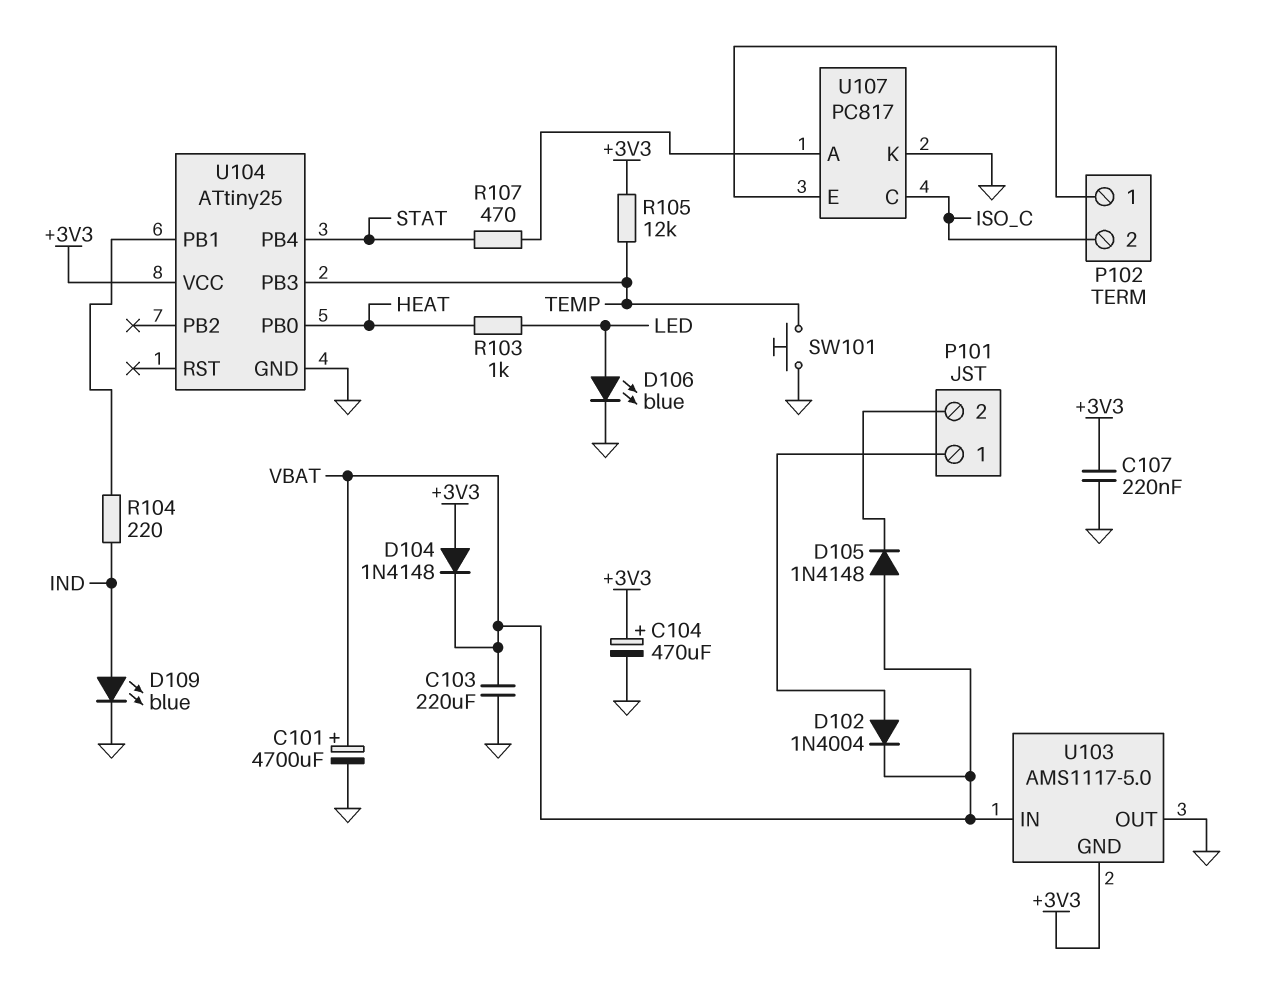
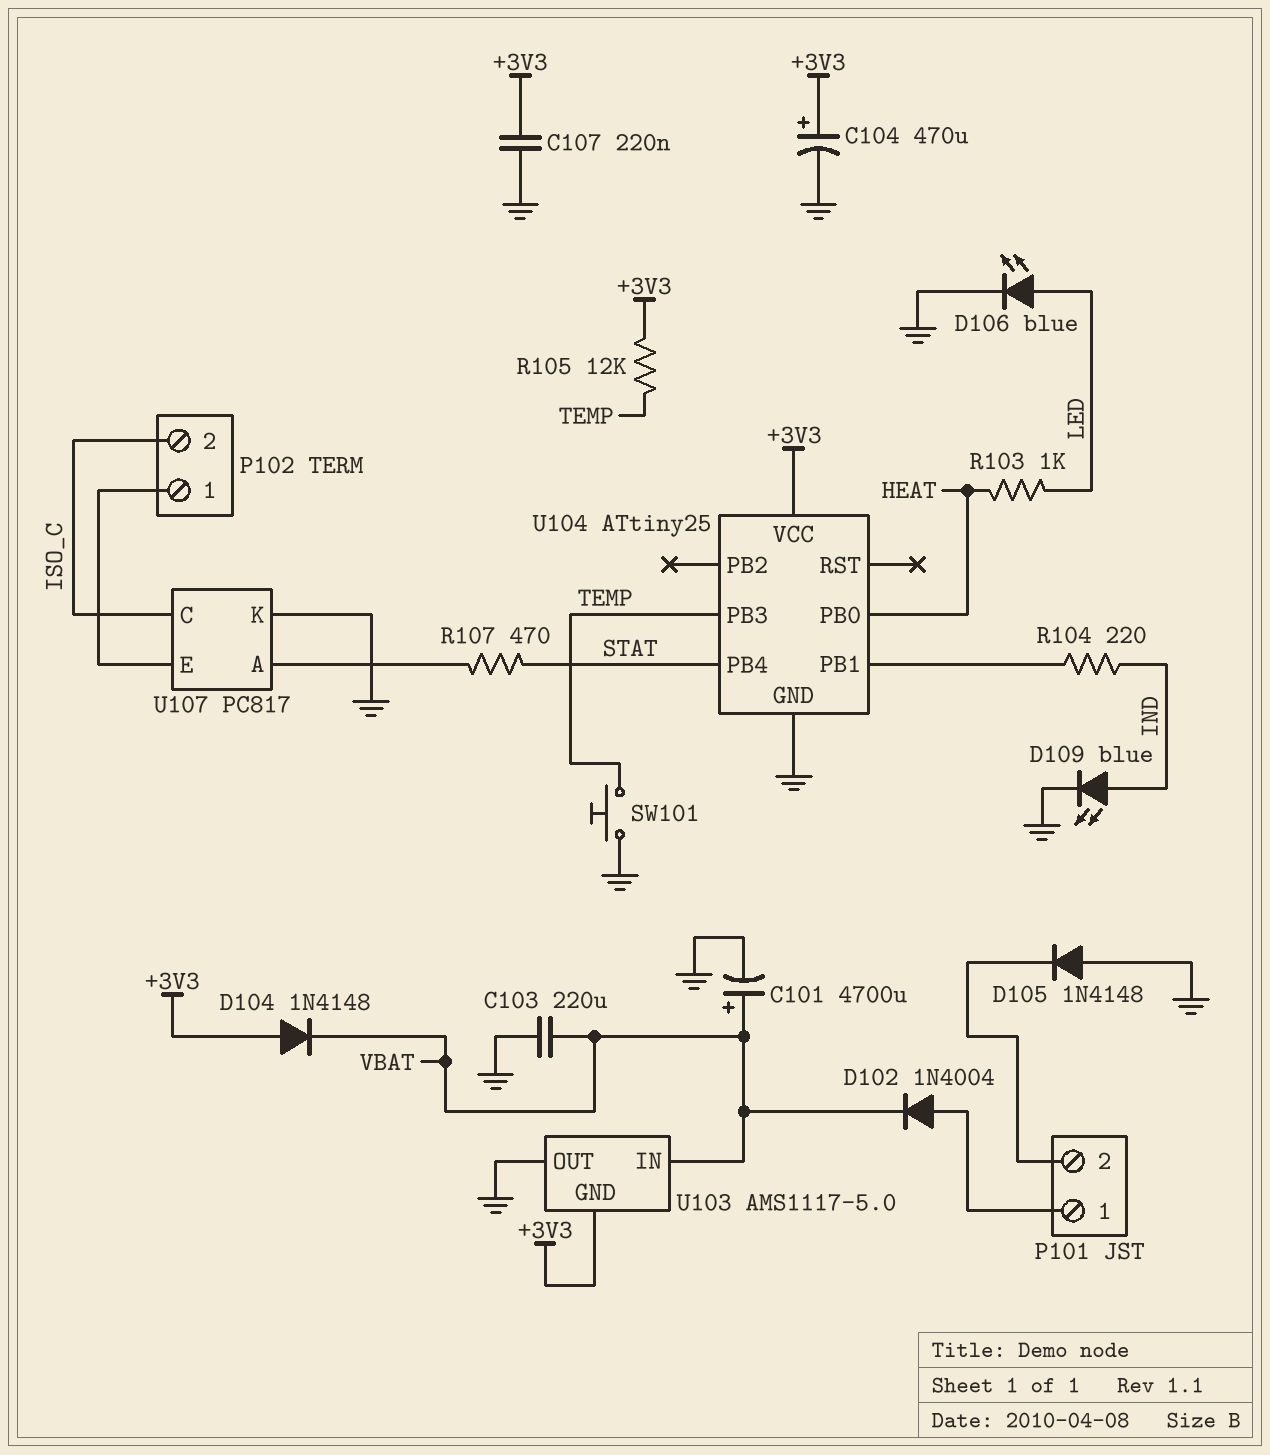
D105: diode 1N4148 (A VBAT, K P101/2) -> diode 1N4148 (A GND, K P101/2)

